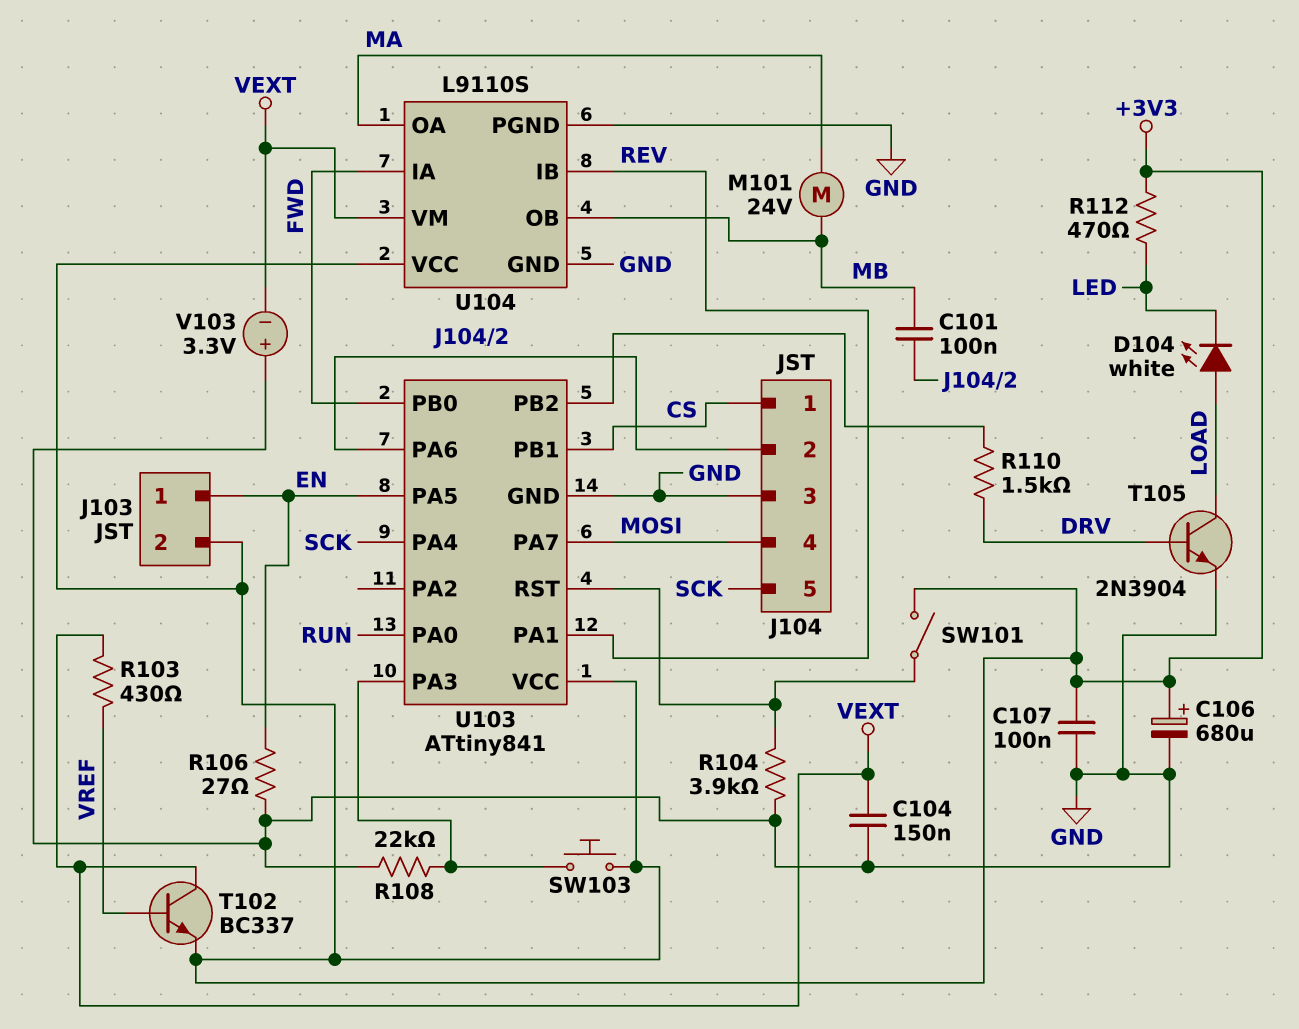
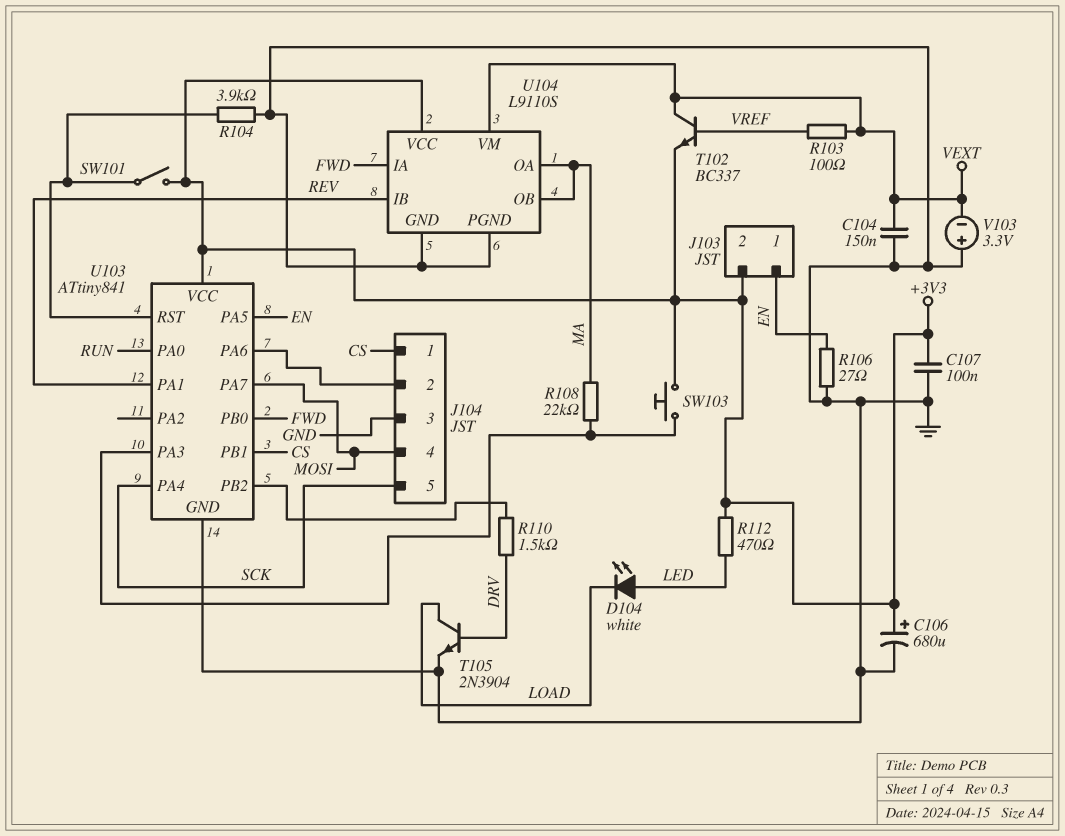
C101: 100nF (J104/2, MB) -> none
D104: LED white (A LOAD, K LED) -> LED white (A LED, K LOAD)
M101: motor 24V (MA, MB) -> none
R103: 430 (VEXT, VREF) -> 100 (VEXT, VREF)
R108: 22k (GND, U103/PA3) -> 22k (MA, U103/PA3)
U104 pin OB: MB -> MA

